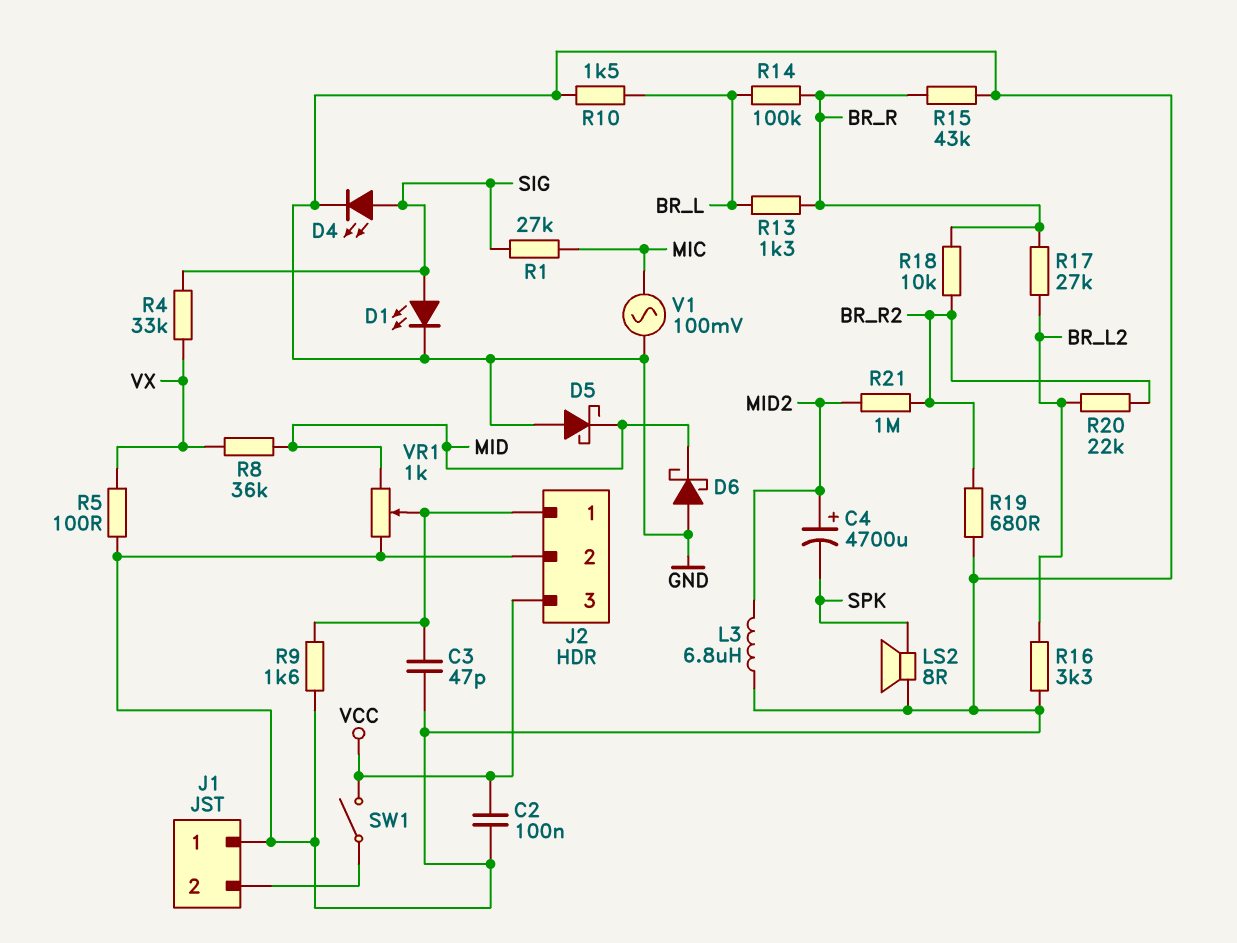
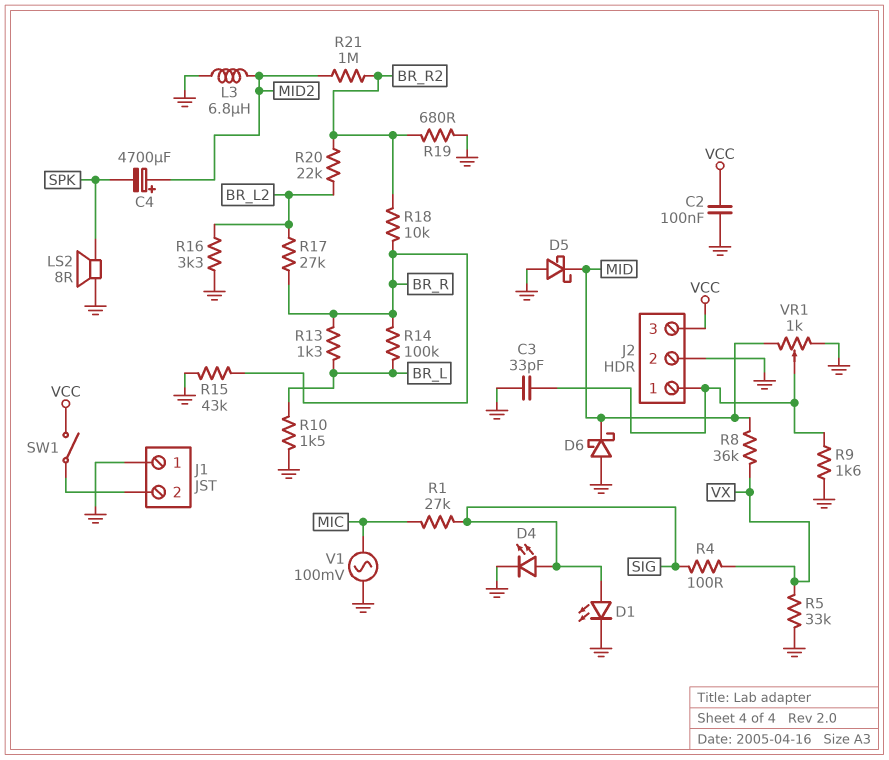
C3: 47pF (GND, J2/1) -> 33pF (GND, J2/1)
R4: 33k (SIG, VX) -> 100 (SIG, VX)
R5: 100 (GND, VX) -> 33k (GND, VX)

